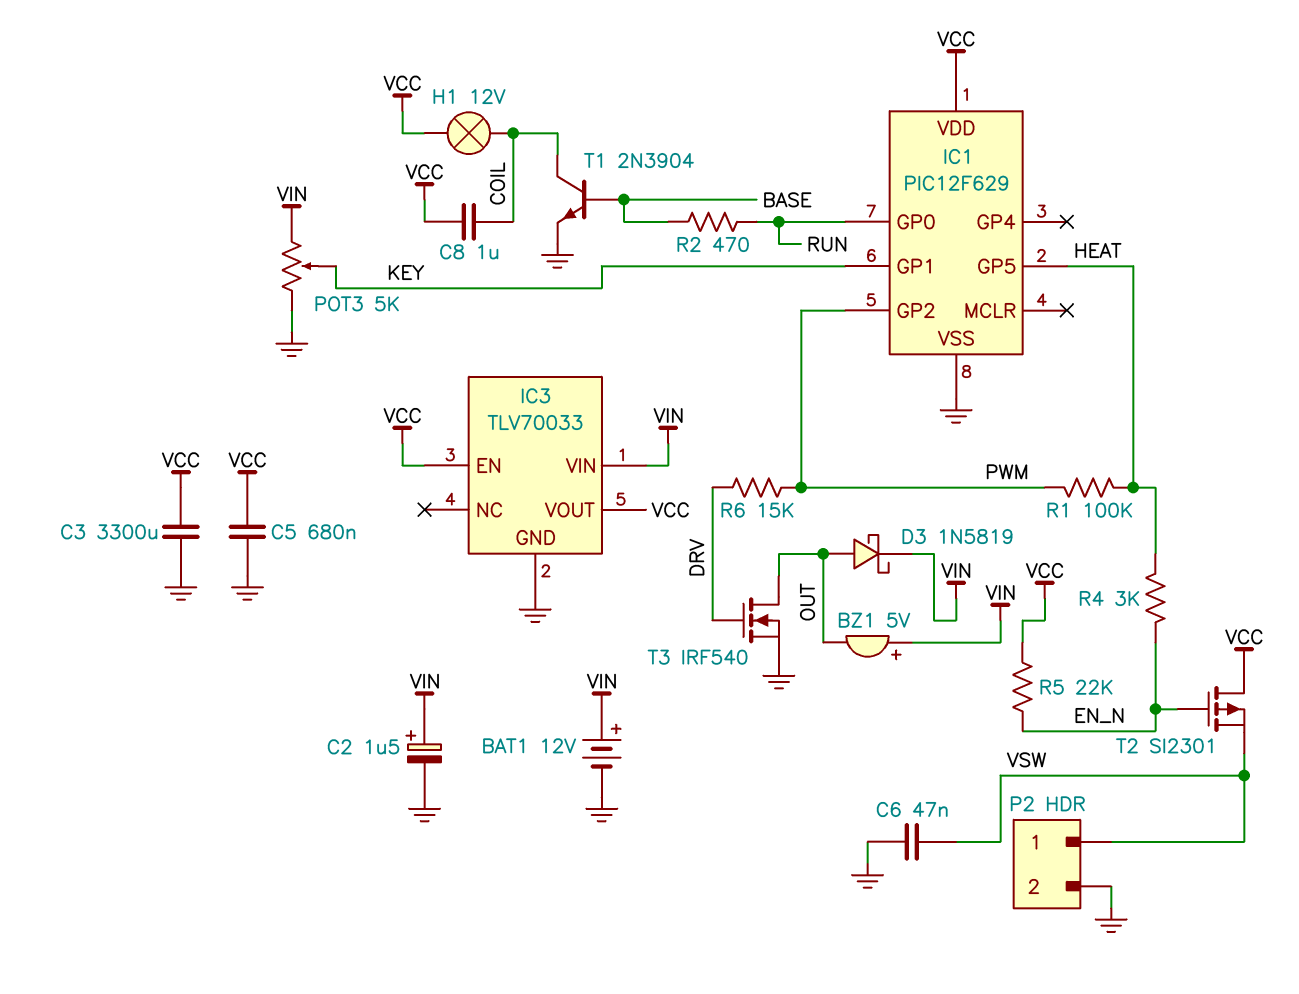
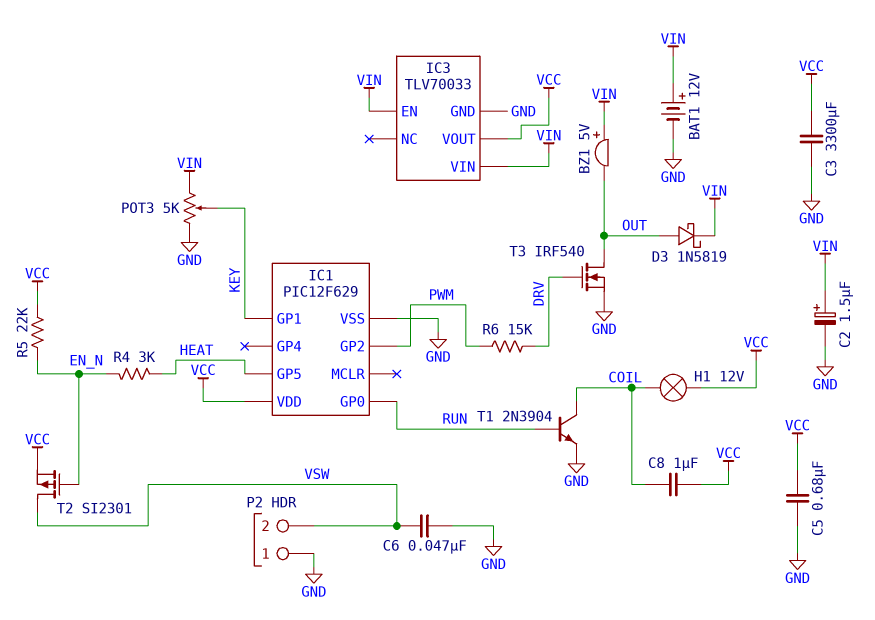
IC3 pin EN: VCC -> VIN
P2 pin 1: VSW -> GND
P2 pin 2: GND -> VSW
R1: 100k (HEAT, PWM) -> none
R2: 470 (BASE, RUN) -> none
T1: NPN 2N3904 (B BASE, C COIL, E GND) -> NPN 2N3904 (B RUN, C COIL, E GND)
T2: PMOS SI2301 (G EN_N, D VCC, S VSW) -> PMOS SI2301 (G EN_N, D VSW, S VCC)

